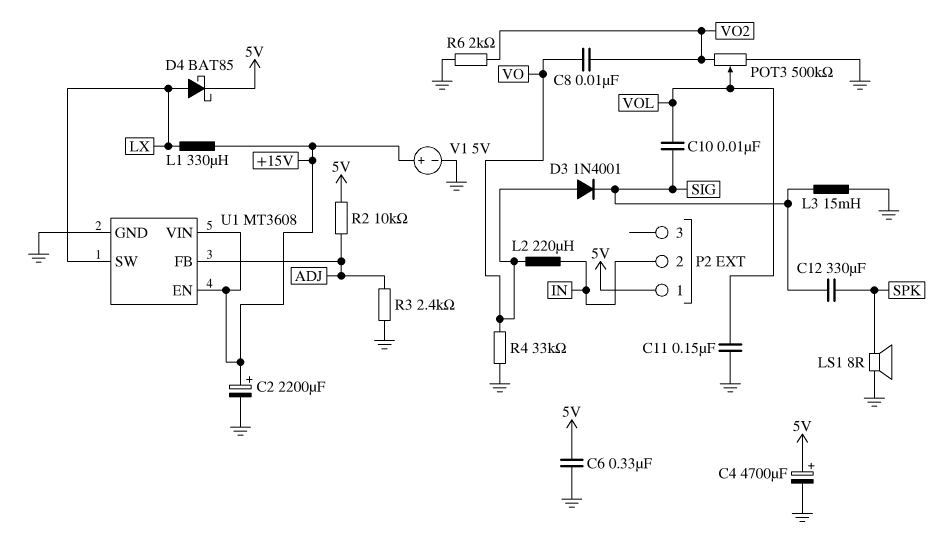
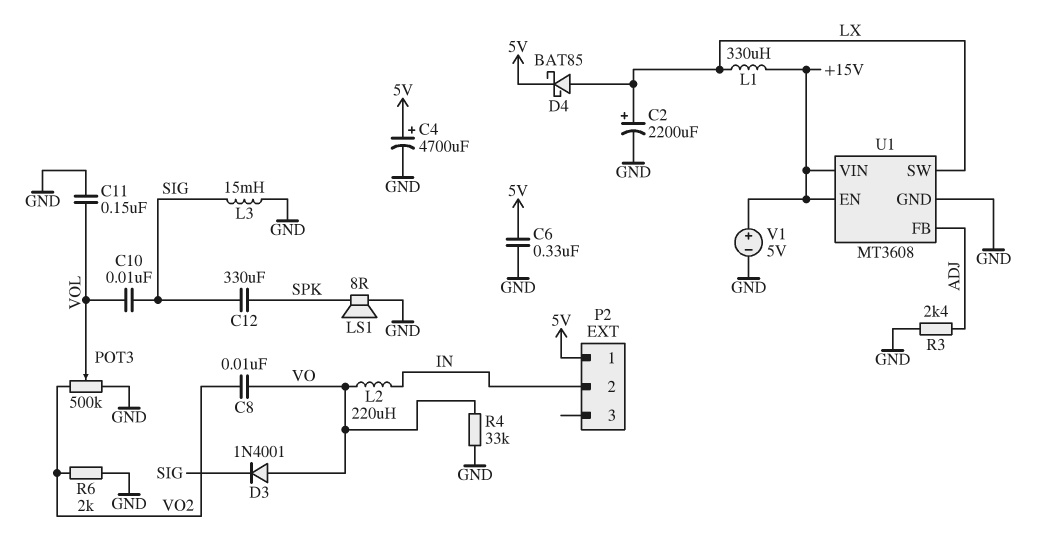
C2: 2200uF (plus +15V, minus GND) -> 2200uF (plus LX, minus GND)
R2: 10k (5V, ADJ) -> none

